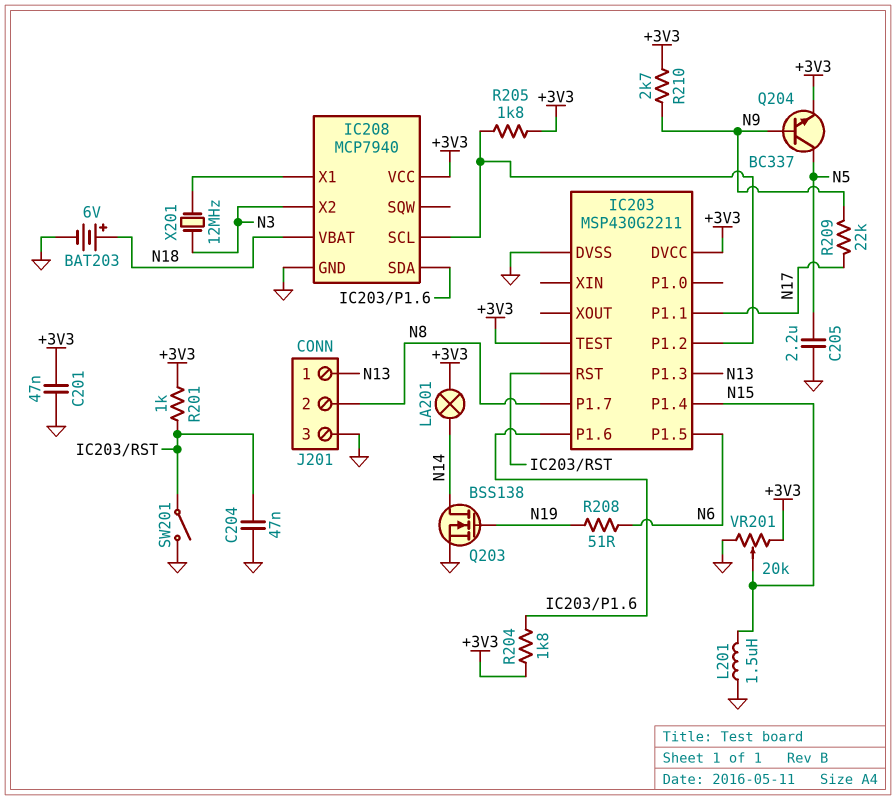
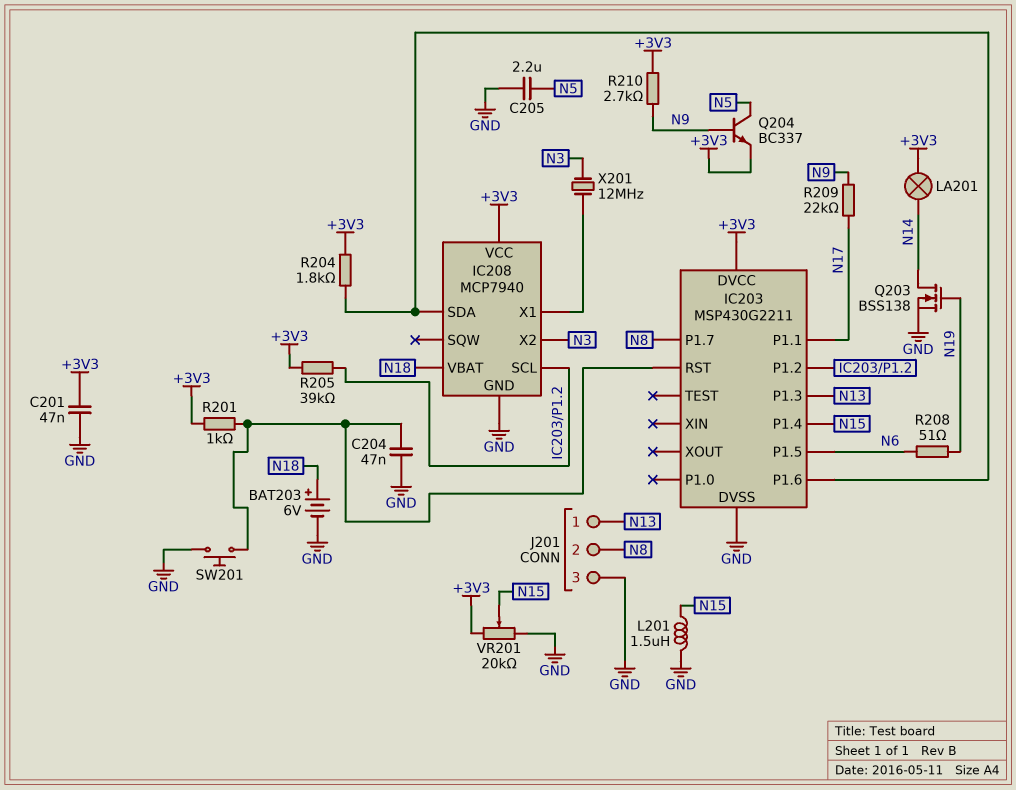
IC203 pin TEST: +3V3 -> none
R205: 1.8k (+3V3, IC203/P1.2) -> 39k (+3V3, IC203/P1.2)
SW201: switch (GND, IC203/RST) -> button (GND, IC203/RST)

